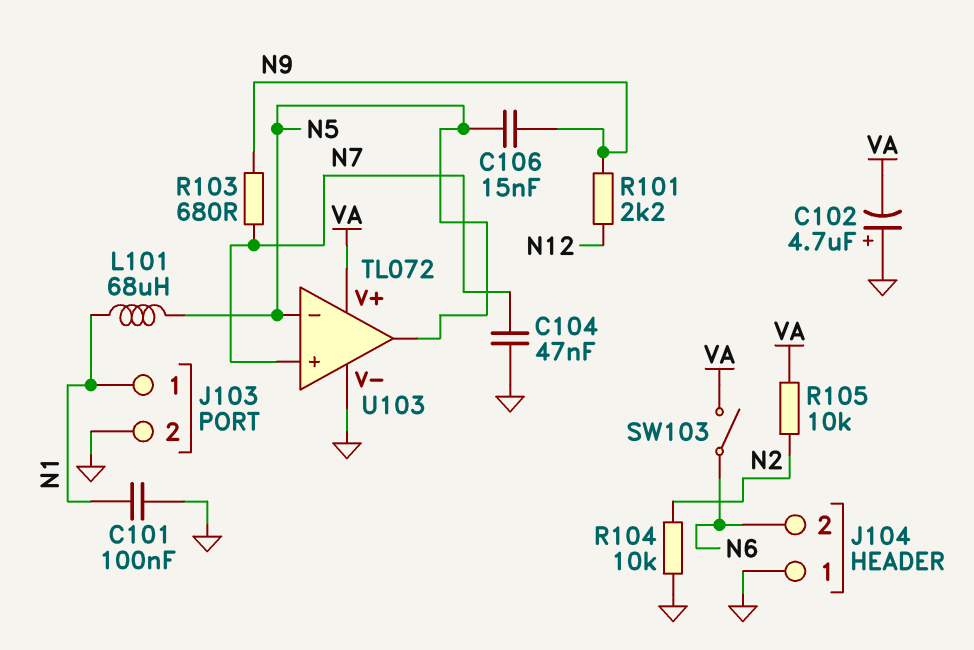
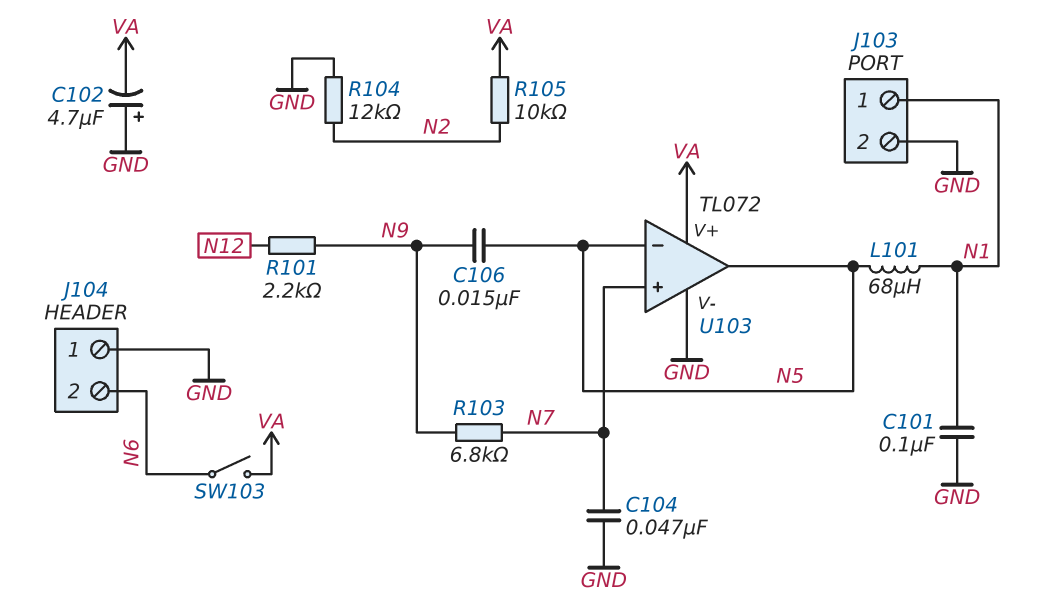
R103: 680 (N7, N9) -> 6.8k (N7, N9)
R104: 10k (GND, N2) -> 12k (GND, N2)

